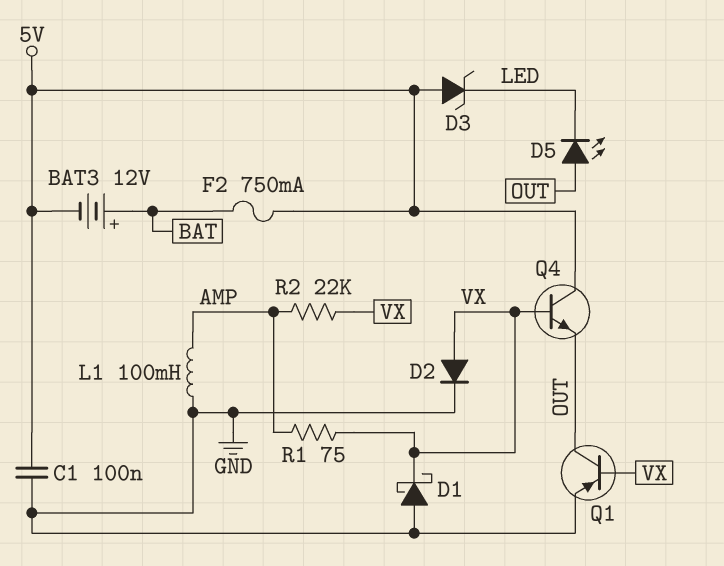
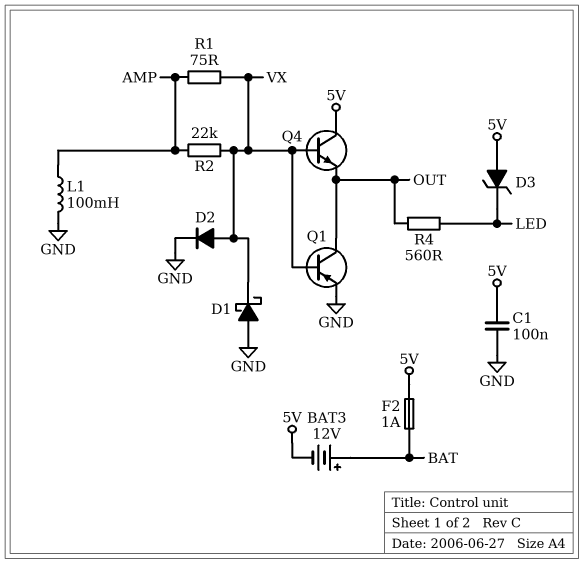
D5: LED (A OUT, K LED) -> none
F2: 750mA (5V, BAT) -> 1A (5V, BAT)
R4: none -> 560 (LED, OUT)

